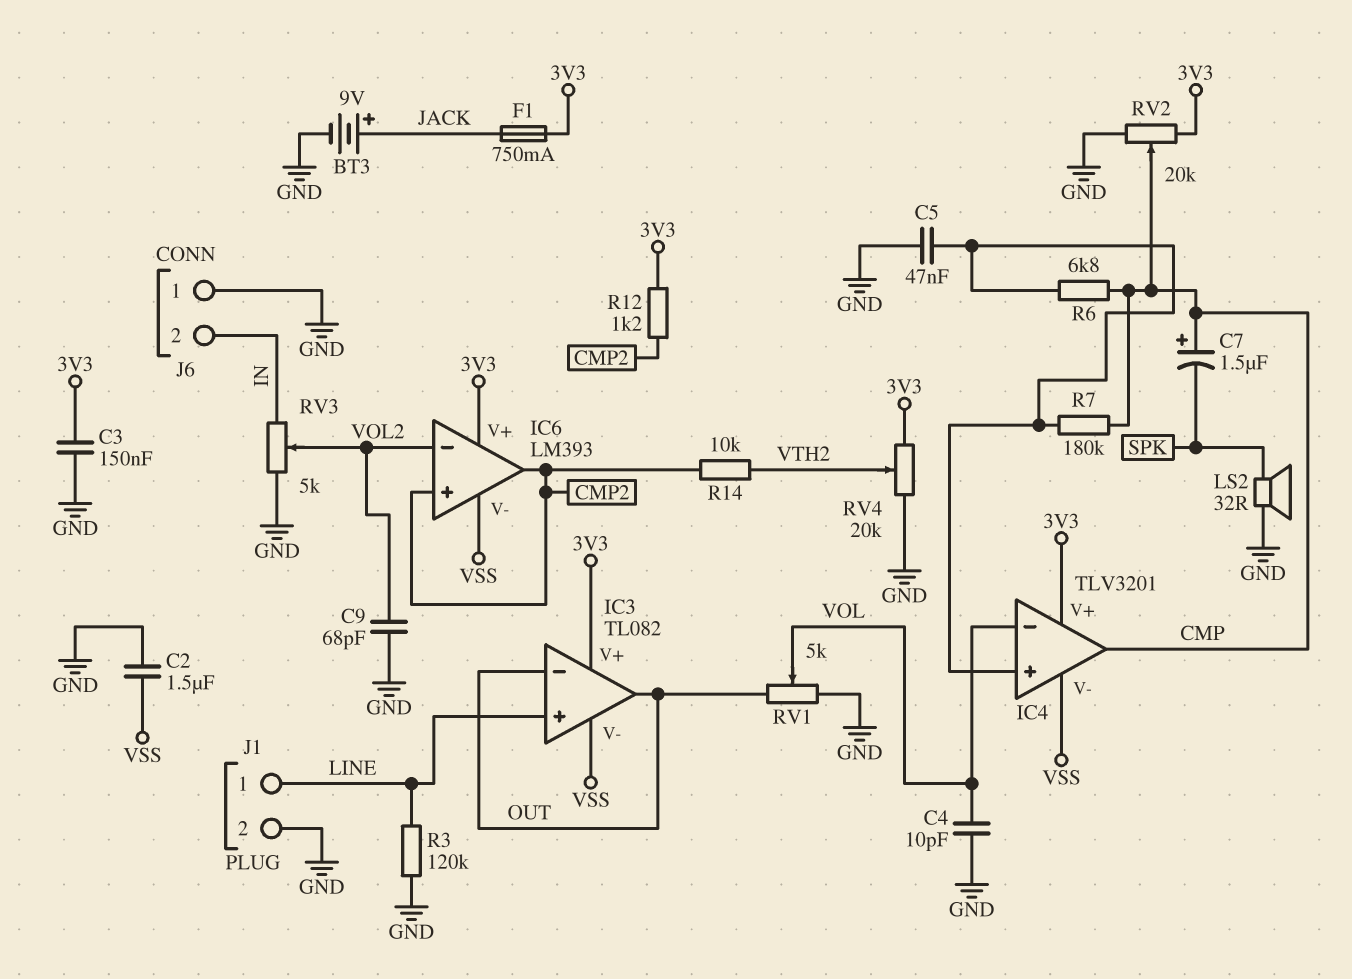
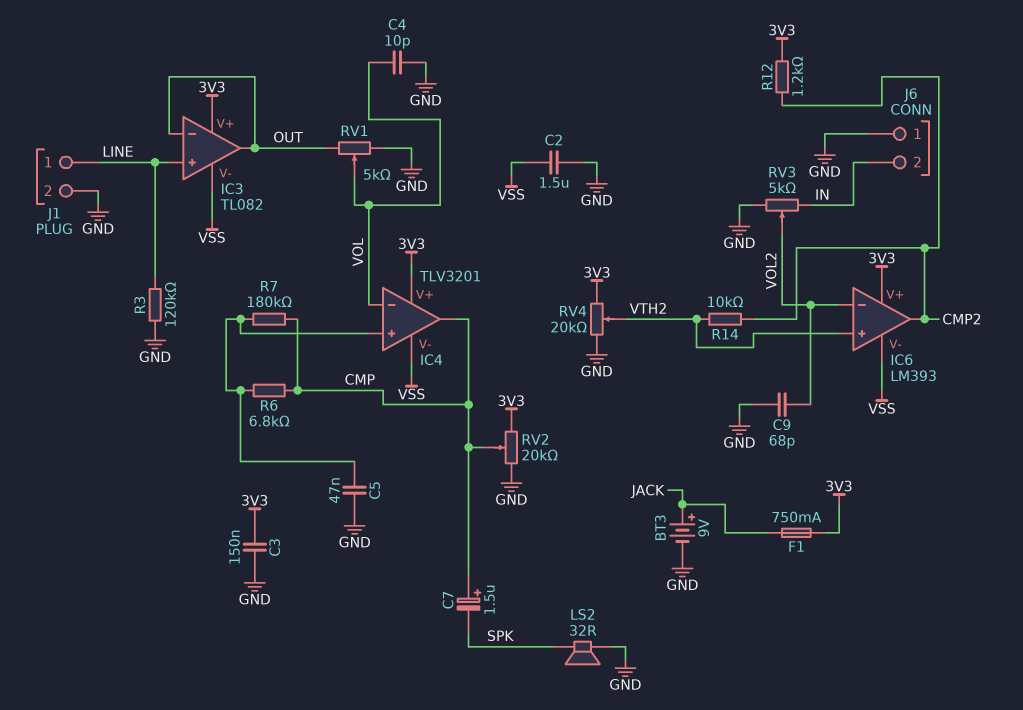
IC6 pin in+: CMP2 -> VTH2

